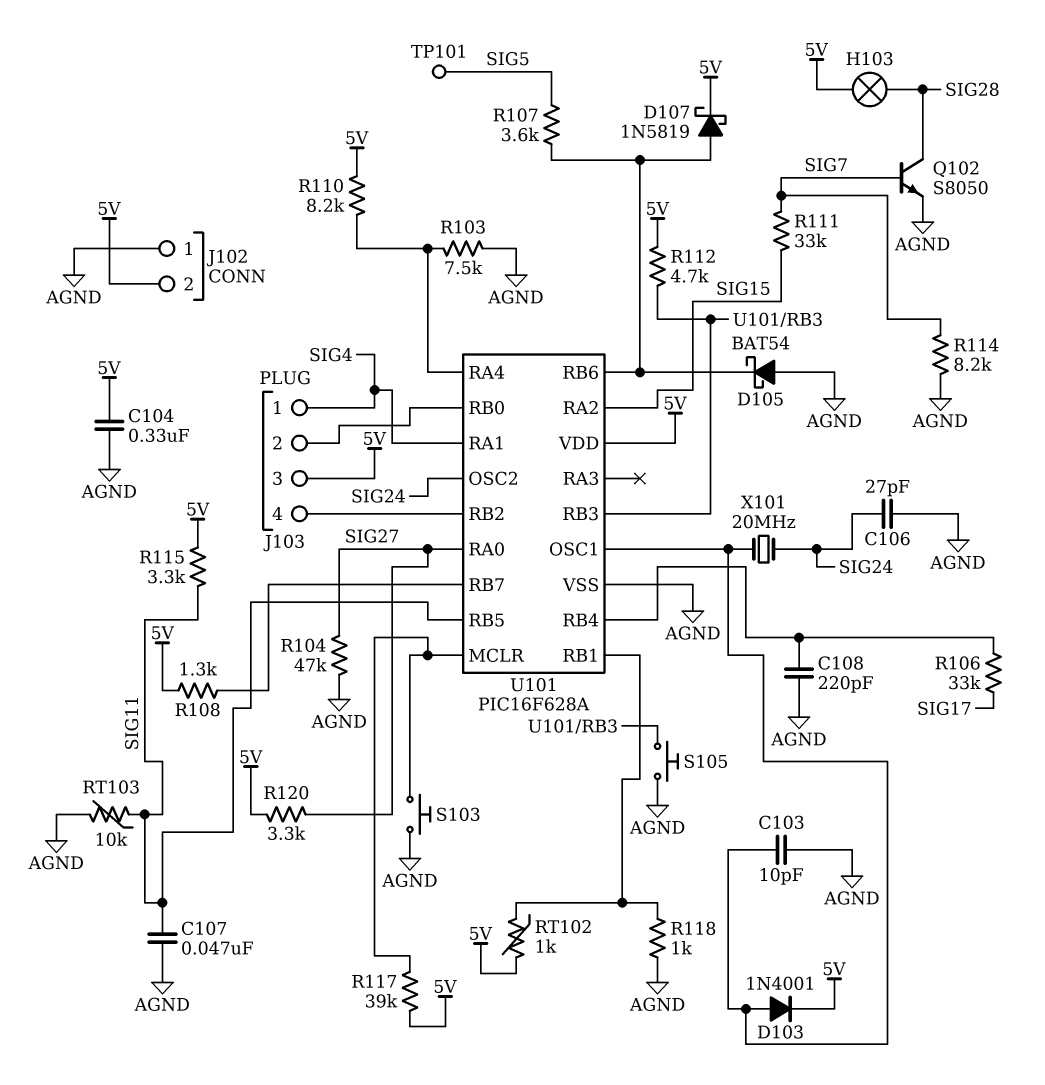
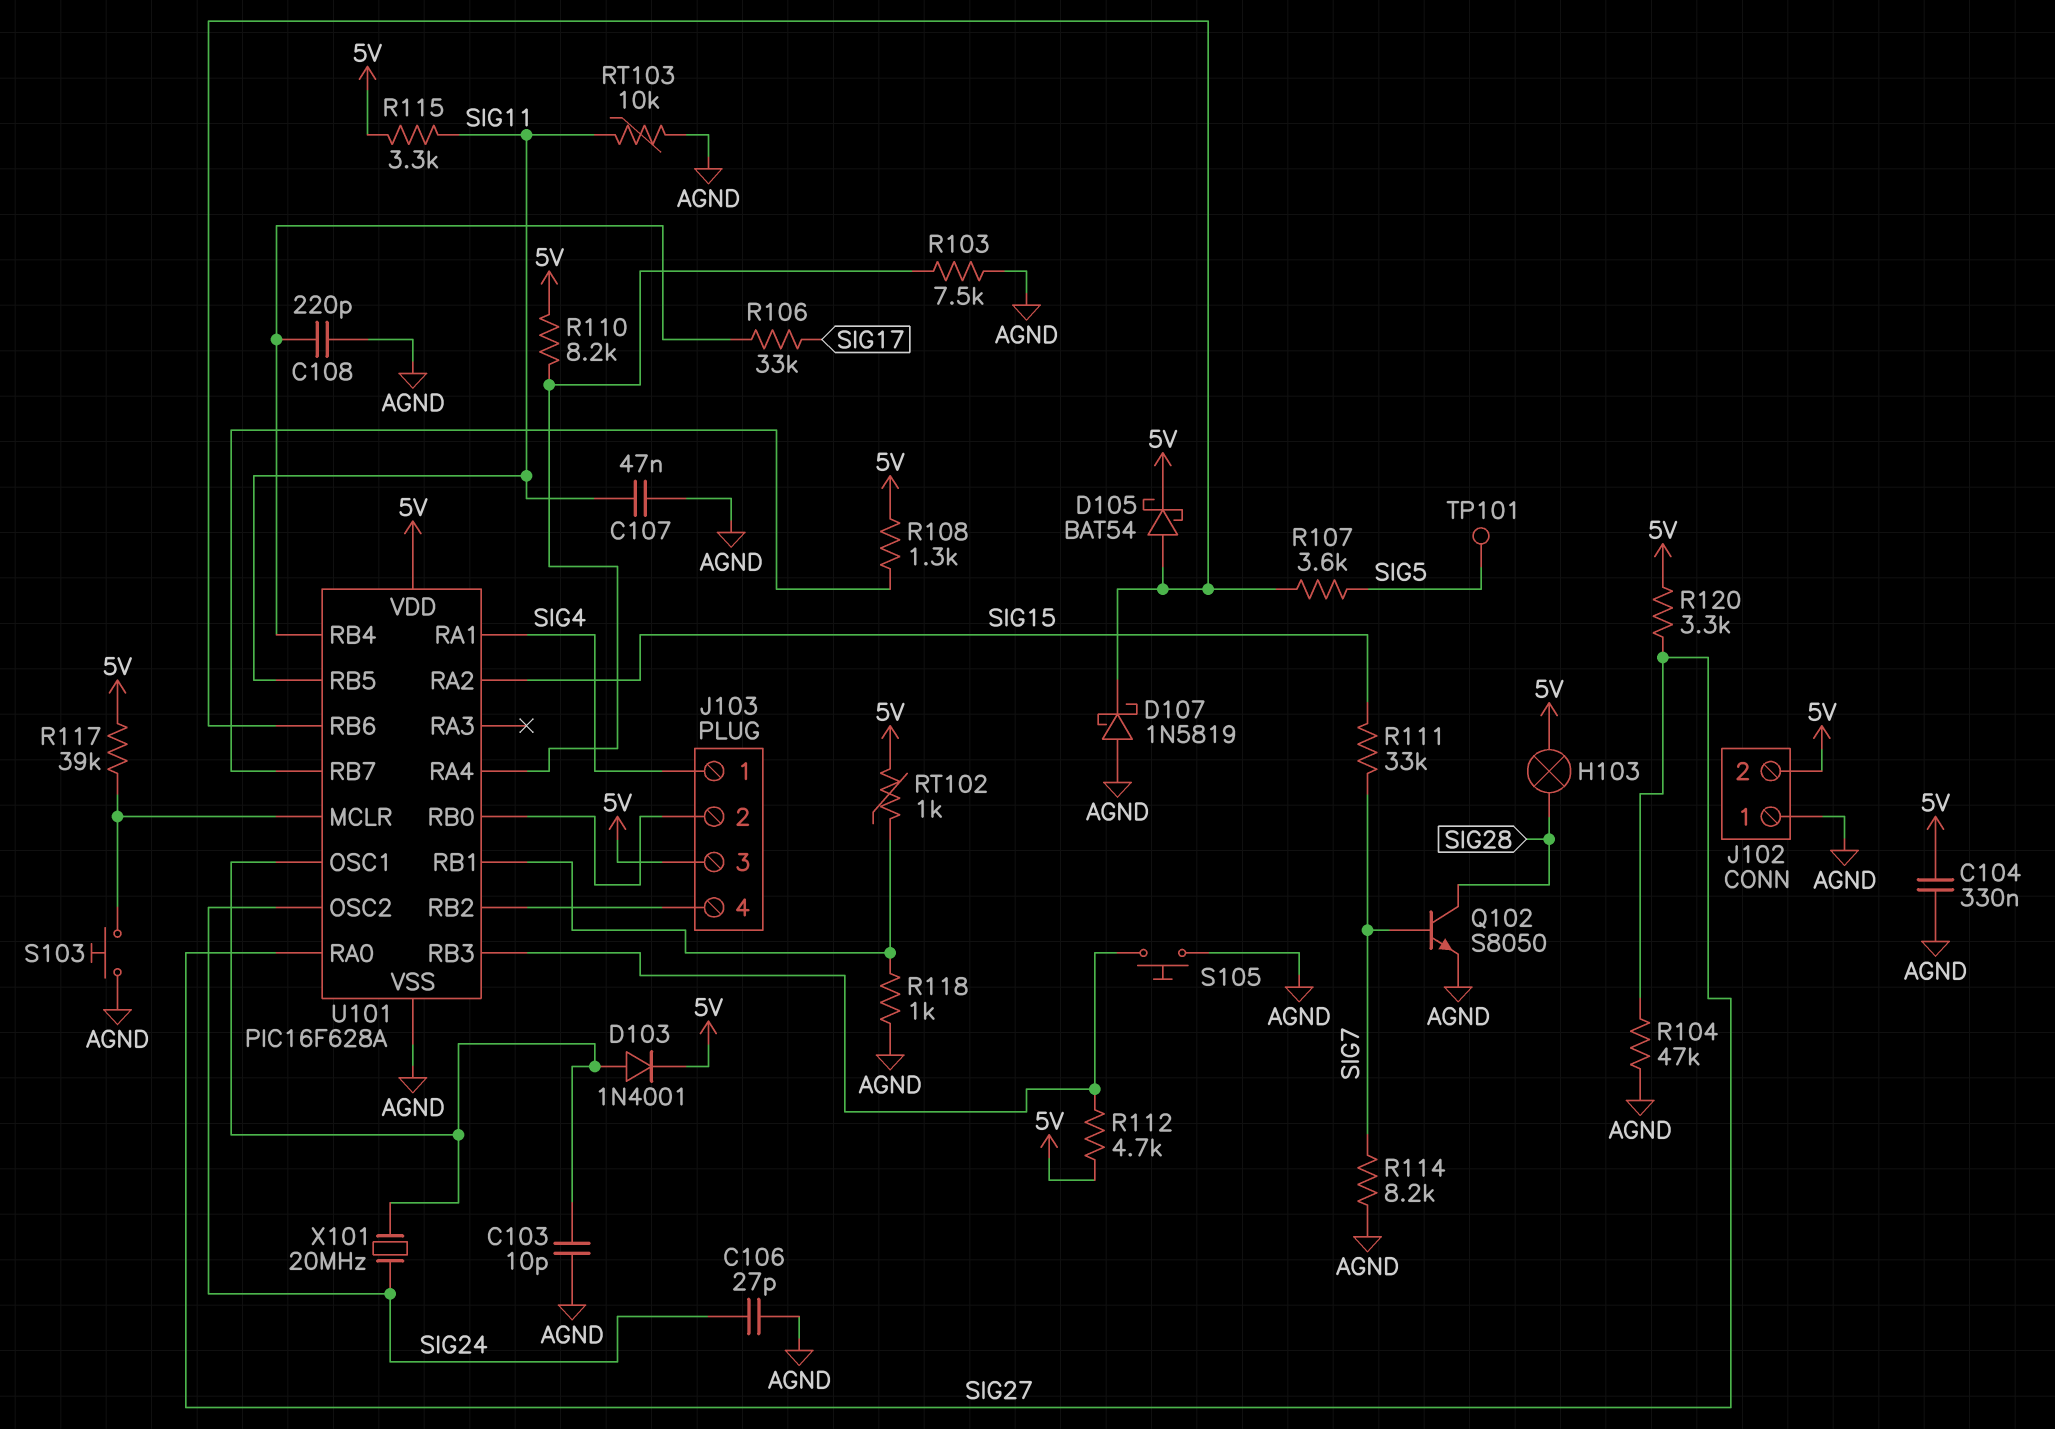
D105: schottky BAT54 (A AGND, K U101/RB6) -> schottky BAT54 (A U101/RB6, K 5V)
D107: schottky 1N5819 (A U101/RB6, K 5V) -> schottky 1N5819 (A AGND, K U101/RB6)

